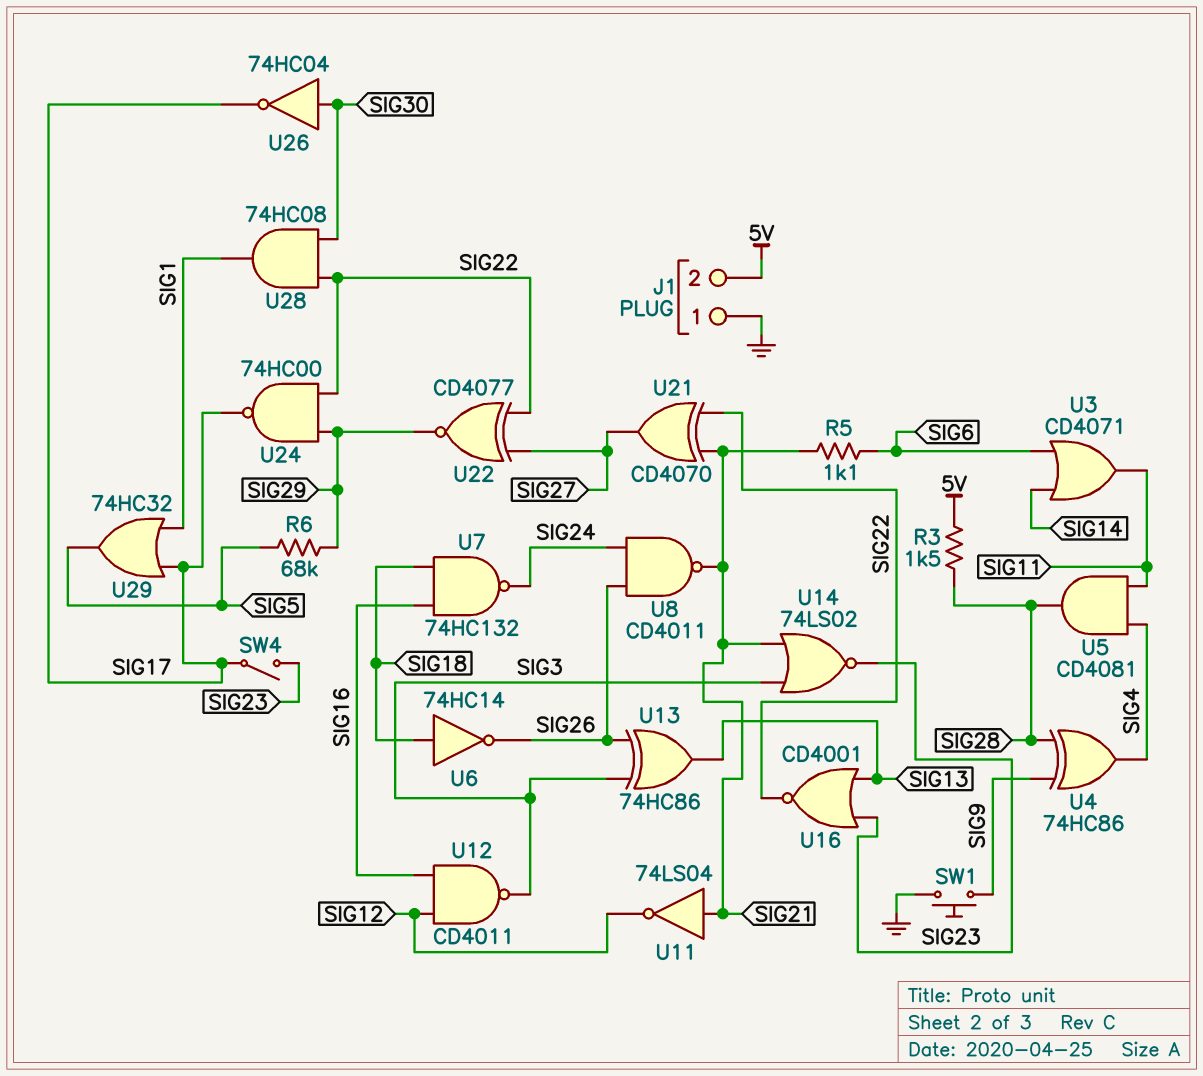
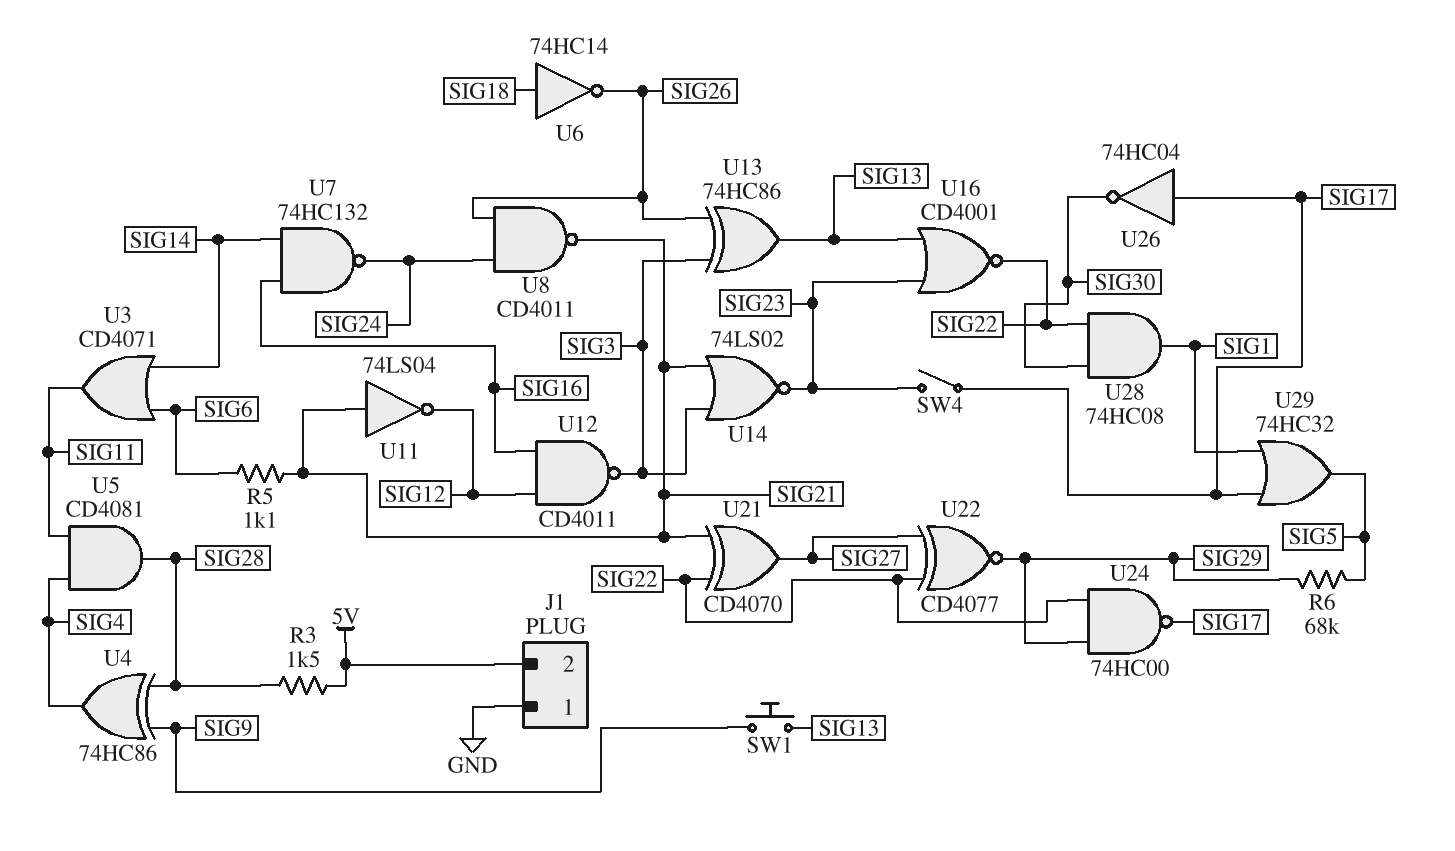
SW1: button (GND, SIG9) -> button (SIG9, SIG13)
U7: NAND 74HC132 (in SIG16, in SIG18, out SIG24) -> NAND 74HC132 (in SIG14, in SIG16, out SIG24)
U26: NOT 74HC04 (in SIG30, out SIG17) -> NOT 74HC04 (in SIG17, out SIG30)

